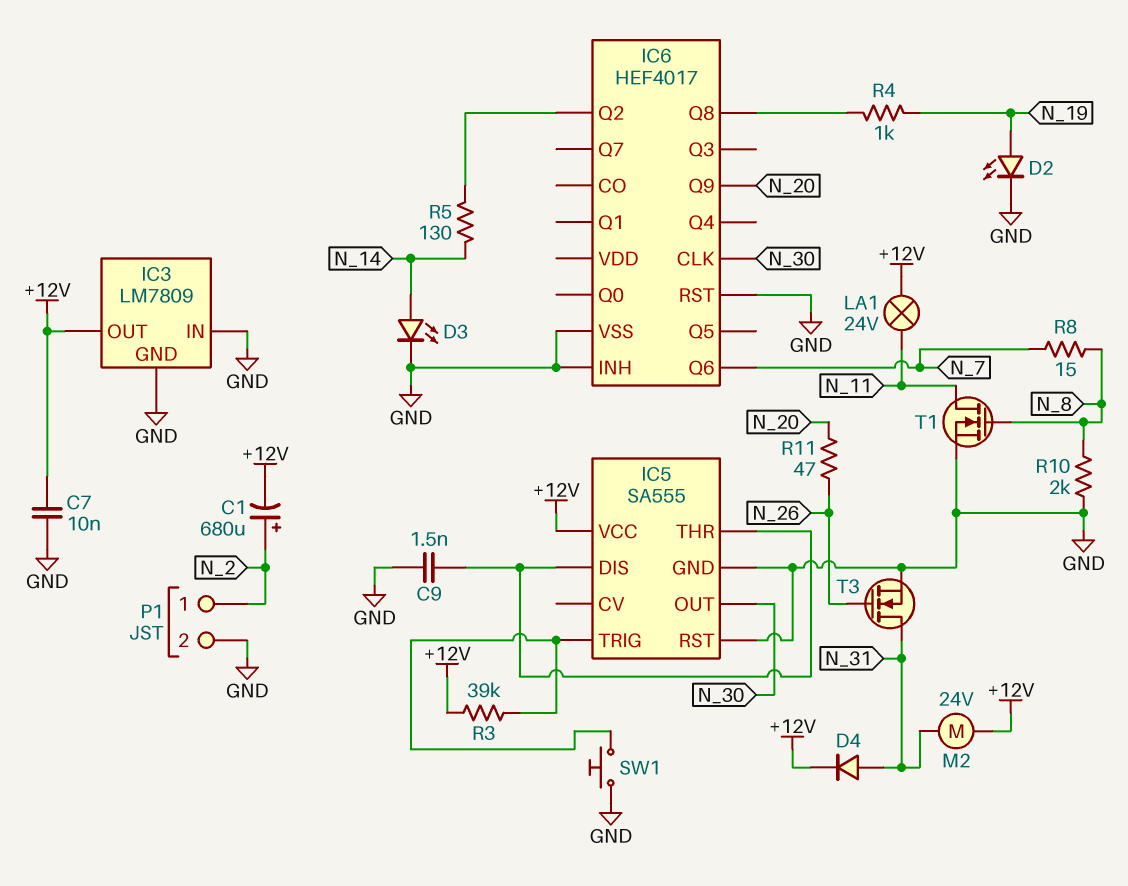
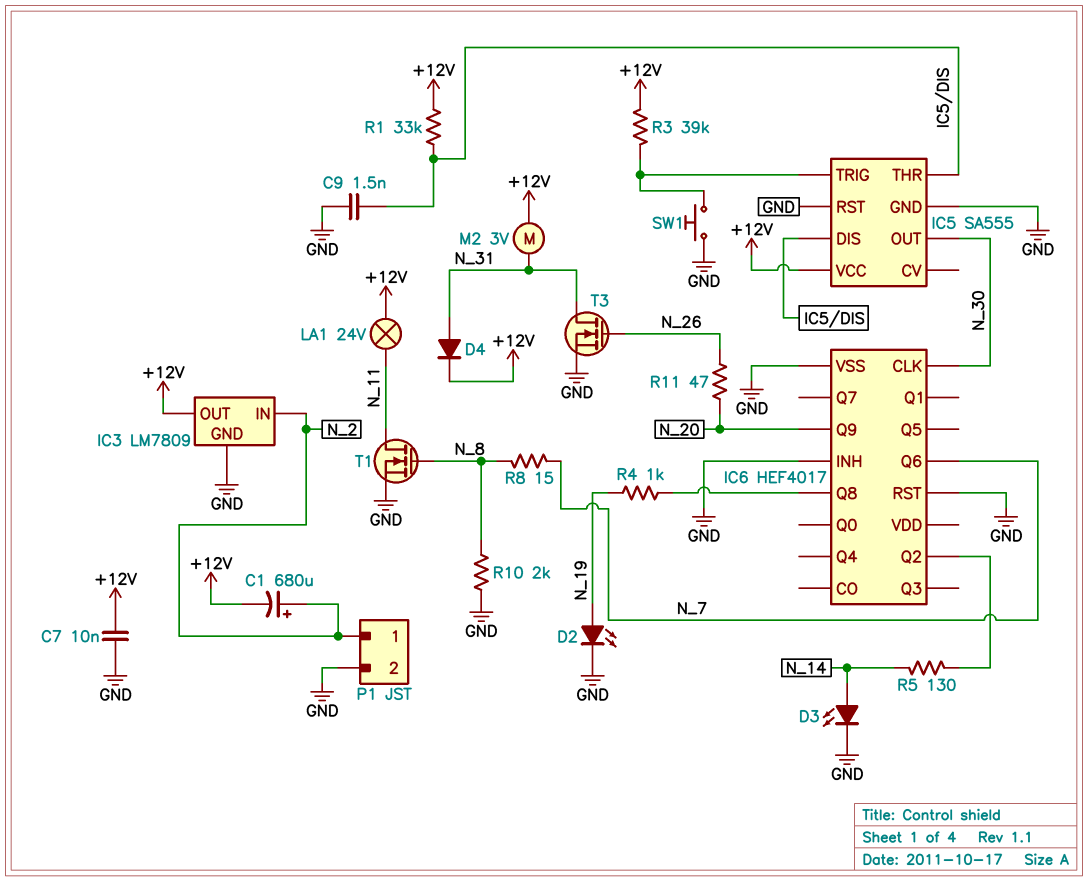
IC3 pin IN: GND -> N_2
M2: motor 24V (+12V, N_31) -> motor 3V (+12V, N_31)
R1: none -> 33k (+12V, IC5/DIS)

